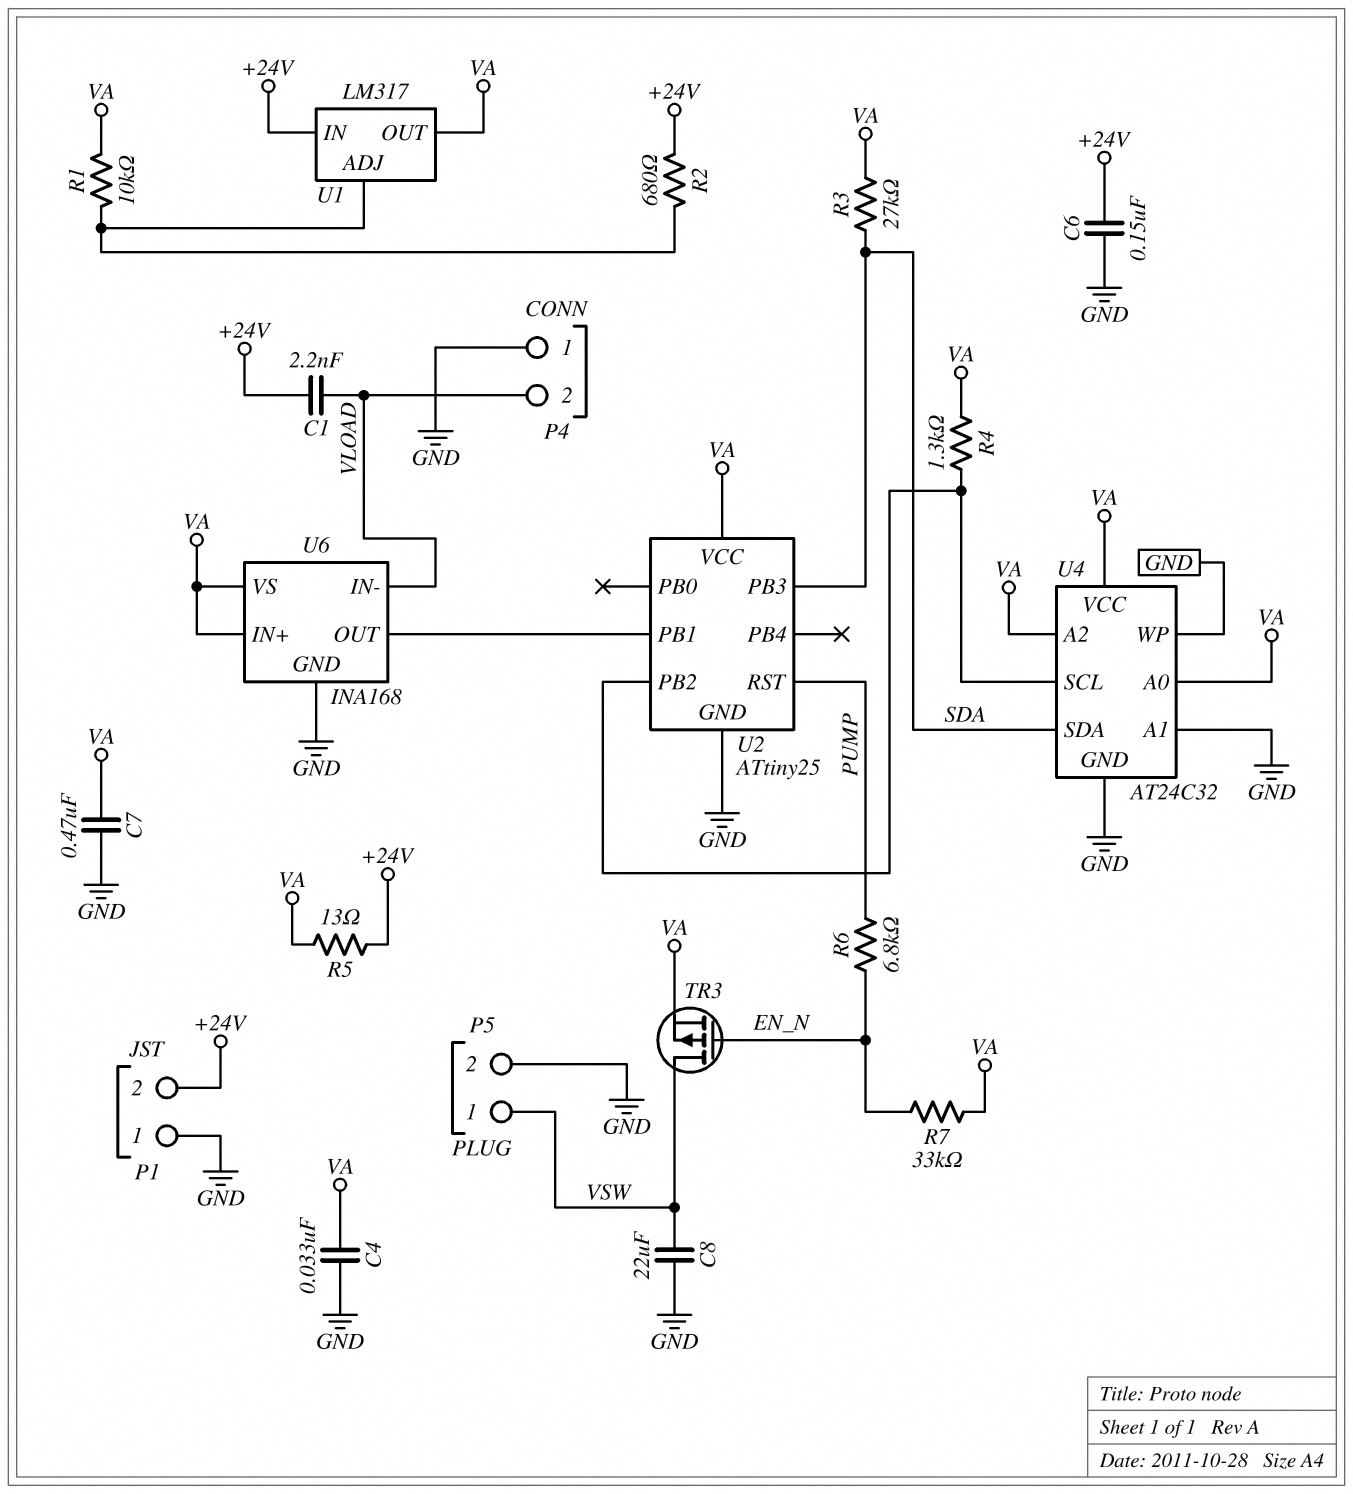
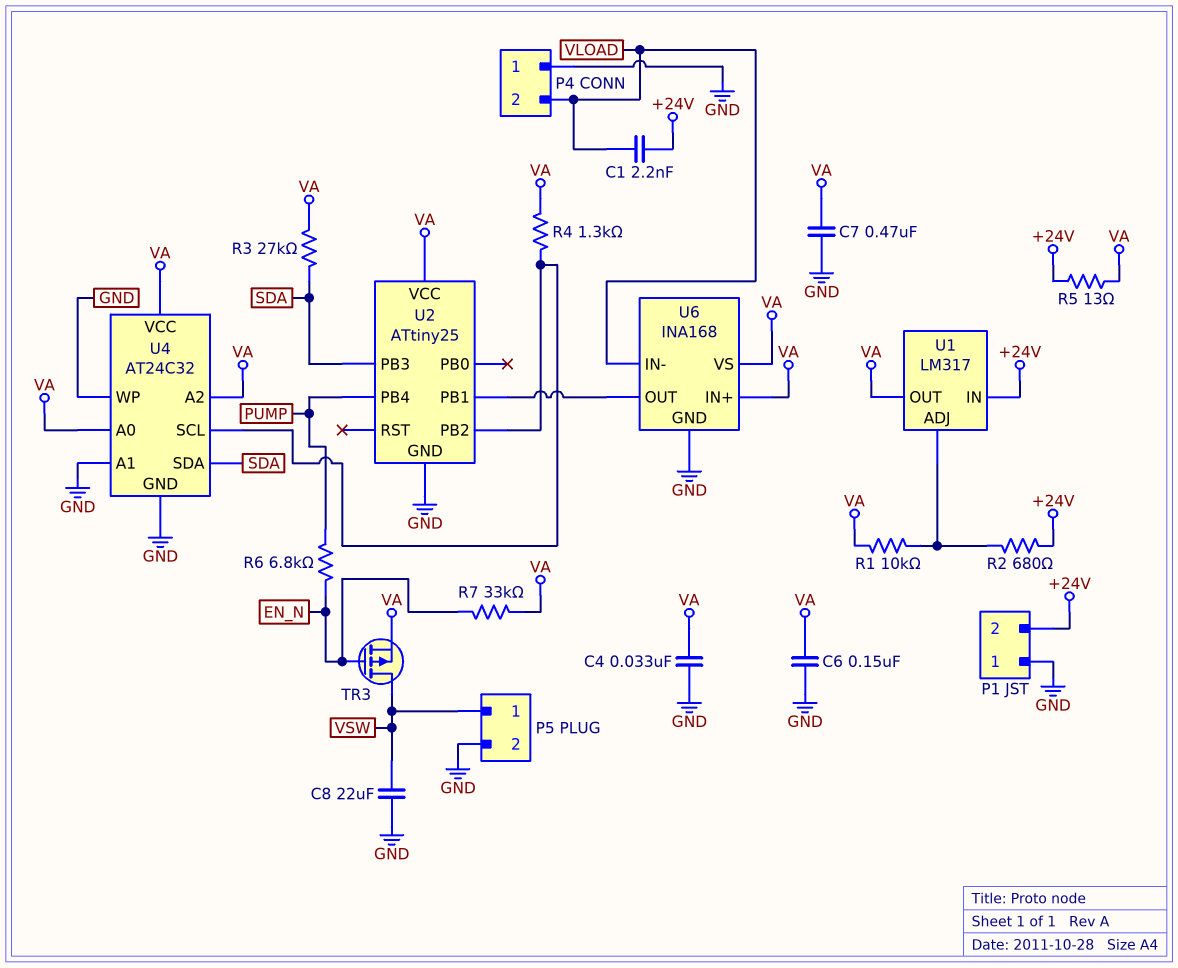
C6: 150nF (+24V, GND) -> 150nF (GND, VA)
U2 pin PB4: none -> PUMP
U2 pin RST: PUMP -> none

